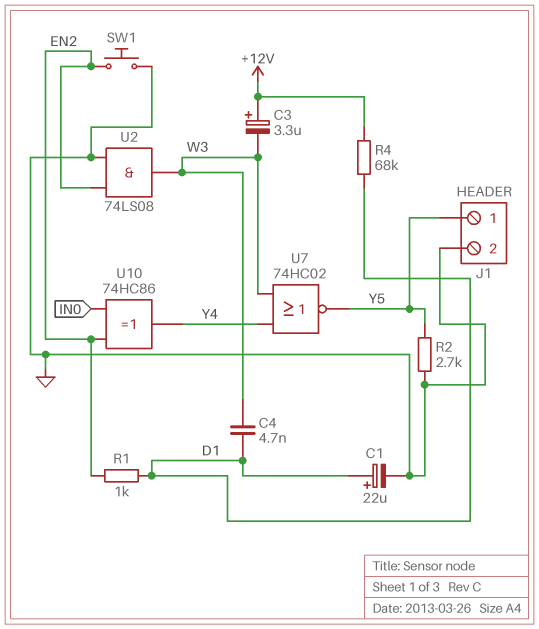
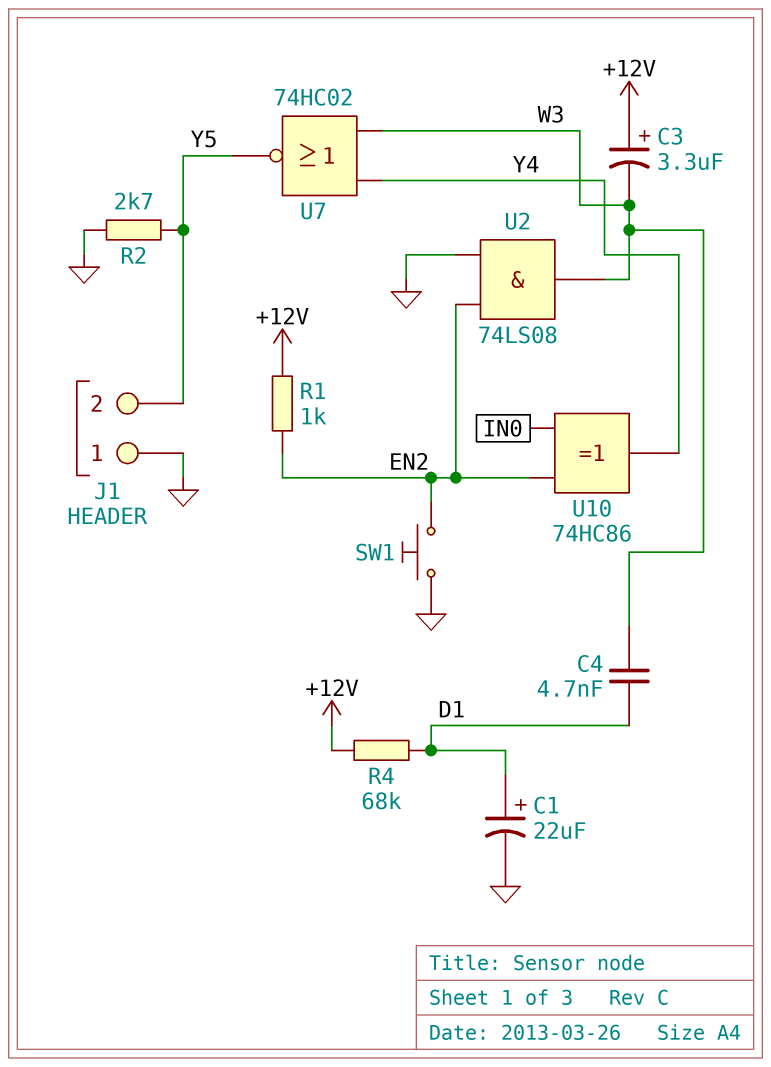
J1 pin 1: Y5 -> GND
J1 pin 2: GND -> Y5
R1: 1k (D1, EN2) -> 1k (+12V, EN2)

